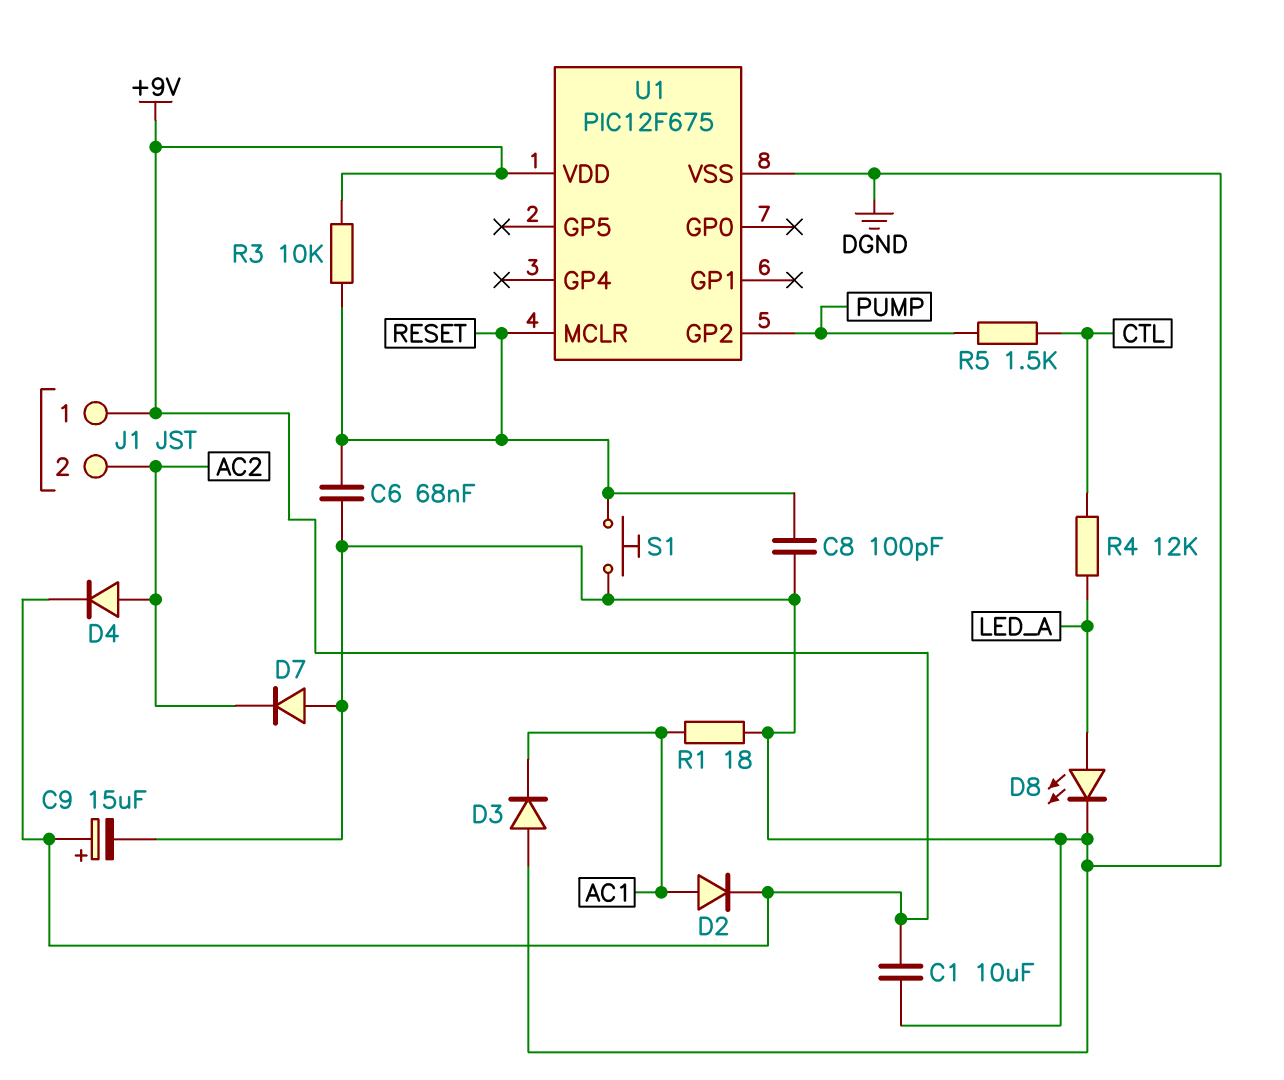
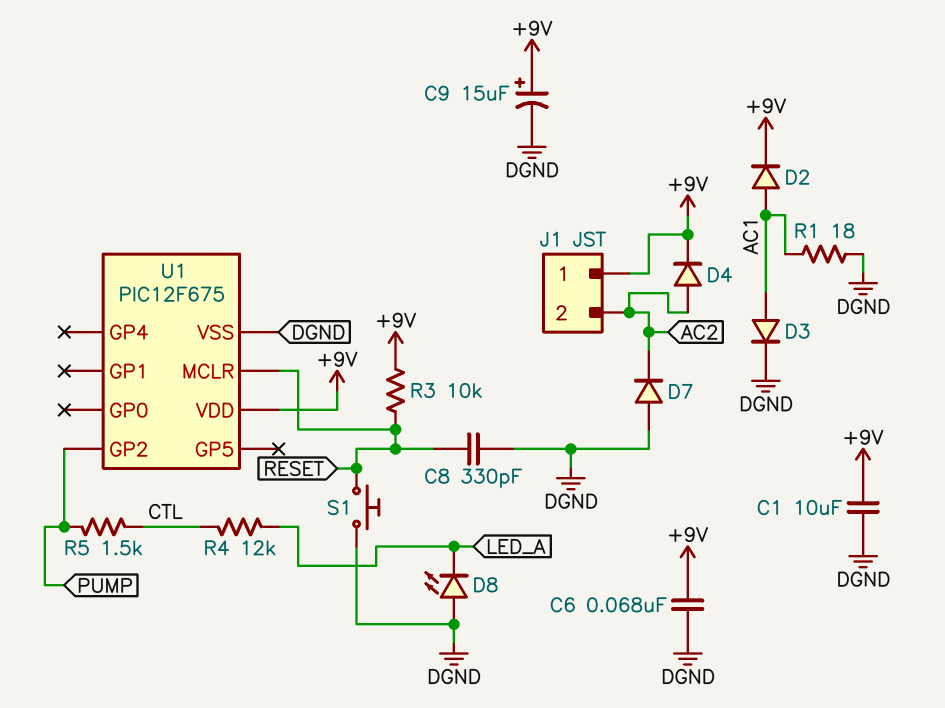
C6: 68nF (DGND, RESET) -> 68nF (+9V, DGND)
C8: 100pF (DGND, RESET) -> 330pF (DGND, RESET)
D3: diode (A DGND, K AC1) -> diode (A AC1, K DGND)
D8: LED (A LED_A, K DGND) -> LED (A DGND, K LED_A)

